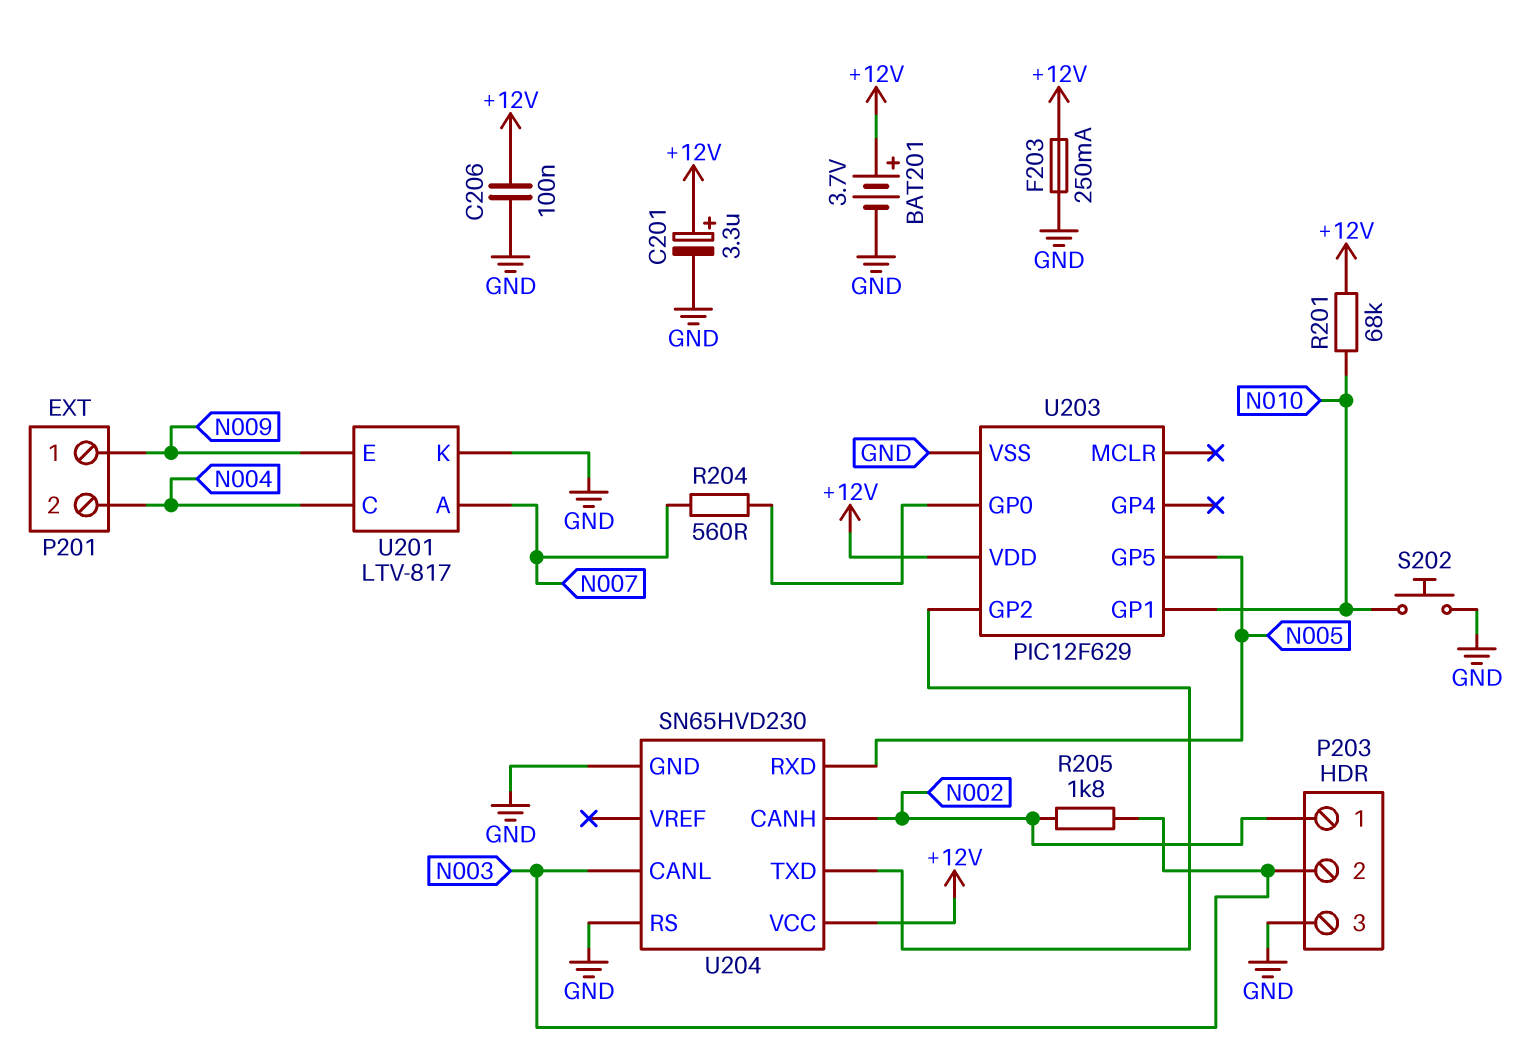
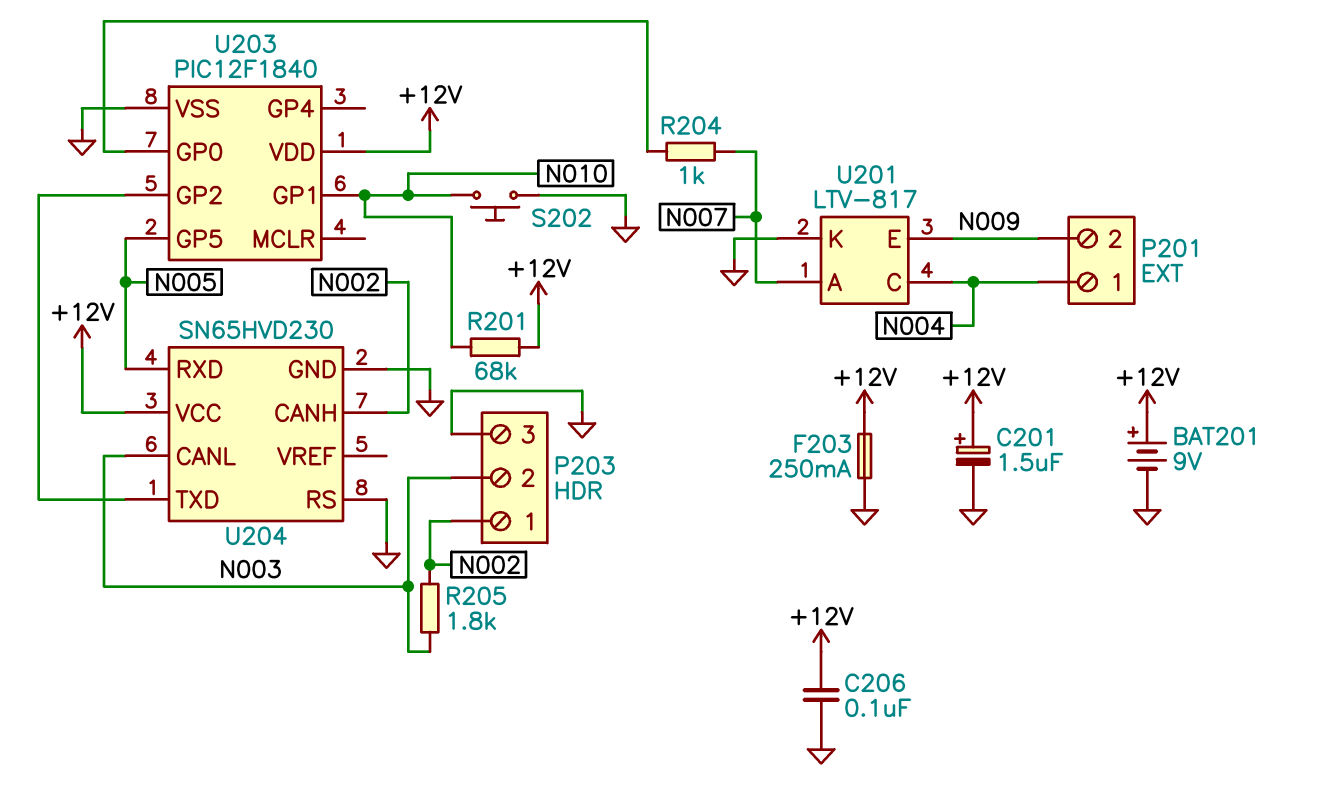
BAT201: 3.7V (plus +12V, minus GND) -> 9V (plus +12V, minus GND)
C201: 3.3uF (plus +12V, minus GND) -> 1.5uF (plus +12V, minus GND)
P201 pin 1: N009 -> N004
P201 pin 2: N004 -> N009
R204: 560 (N007, U203/GP0) -> 1k (N007, U203/GP0)
U203: PIC12F629 -> PIC12F1840

